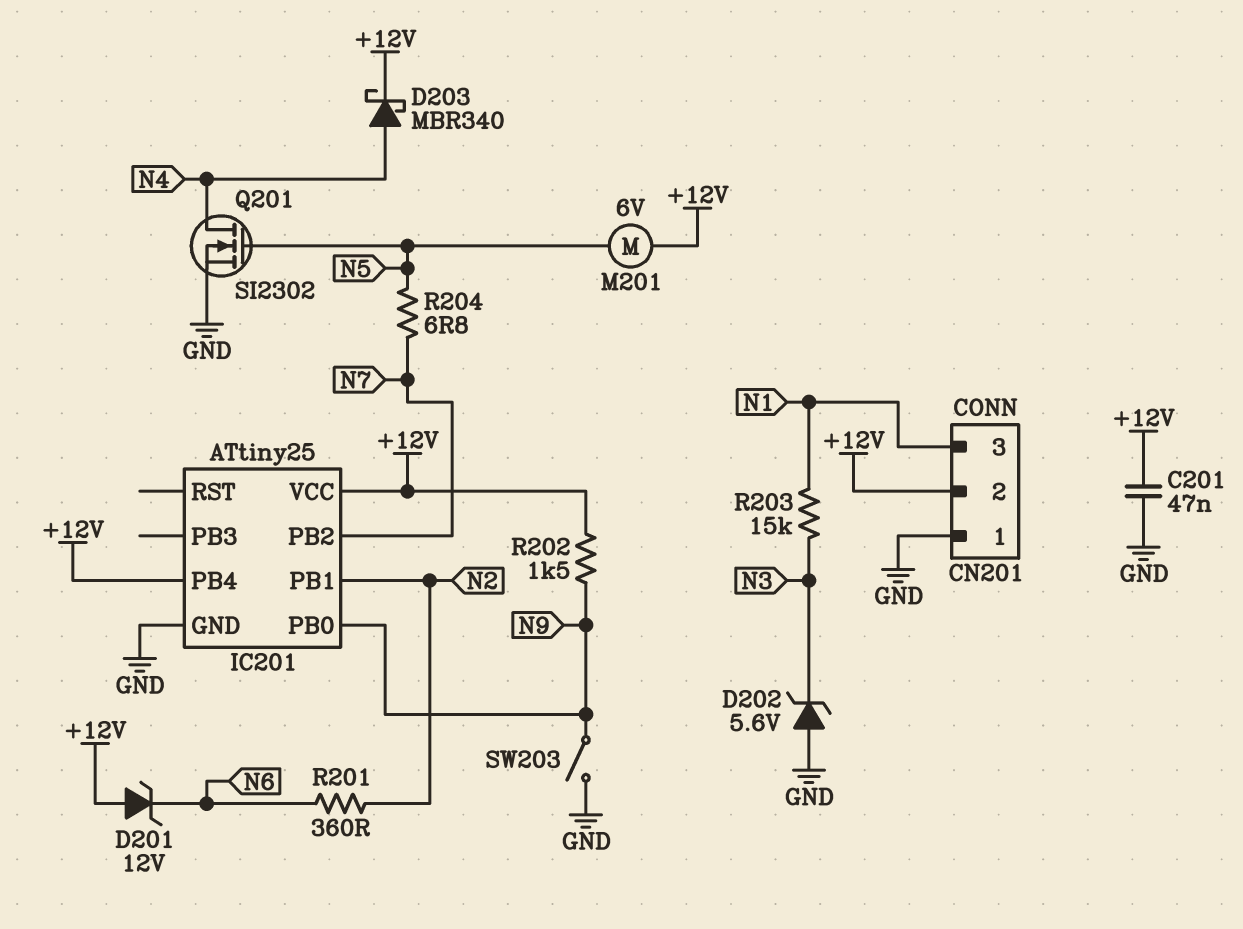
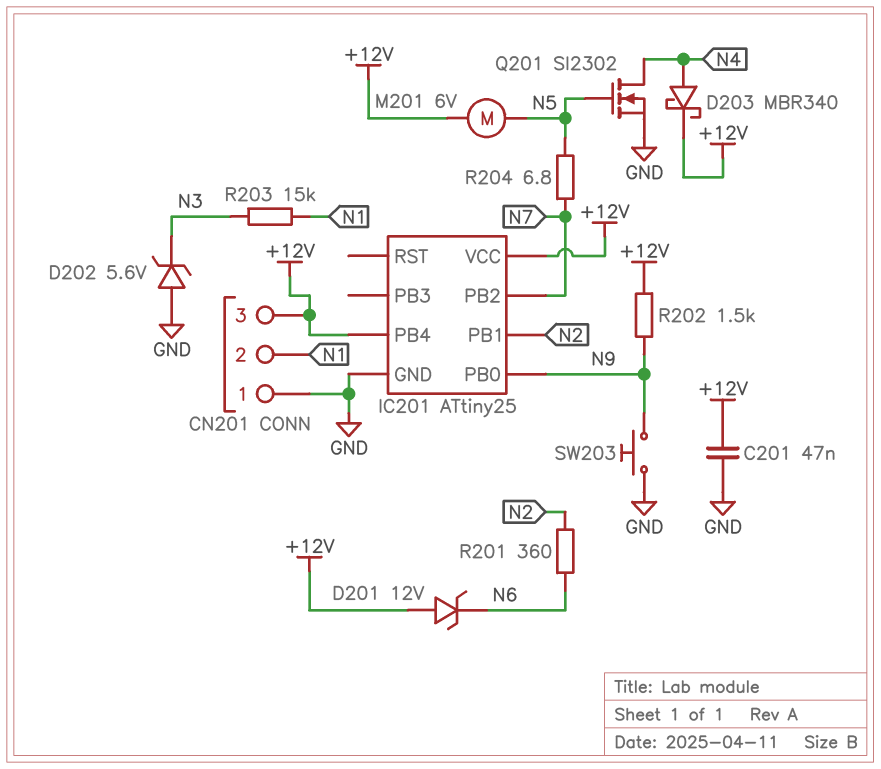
CN201 pin 2: +12V -> N1
CN201 pin 3: N1 -> +12V
SW203: switch (GND, N9) -> button (GND, N9)

